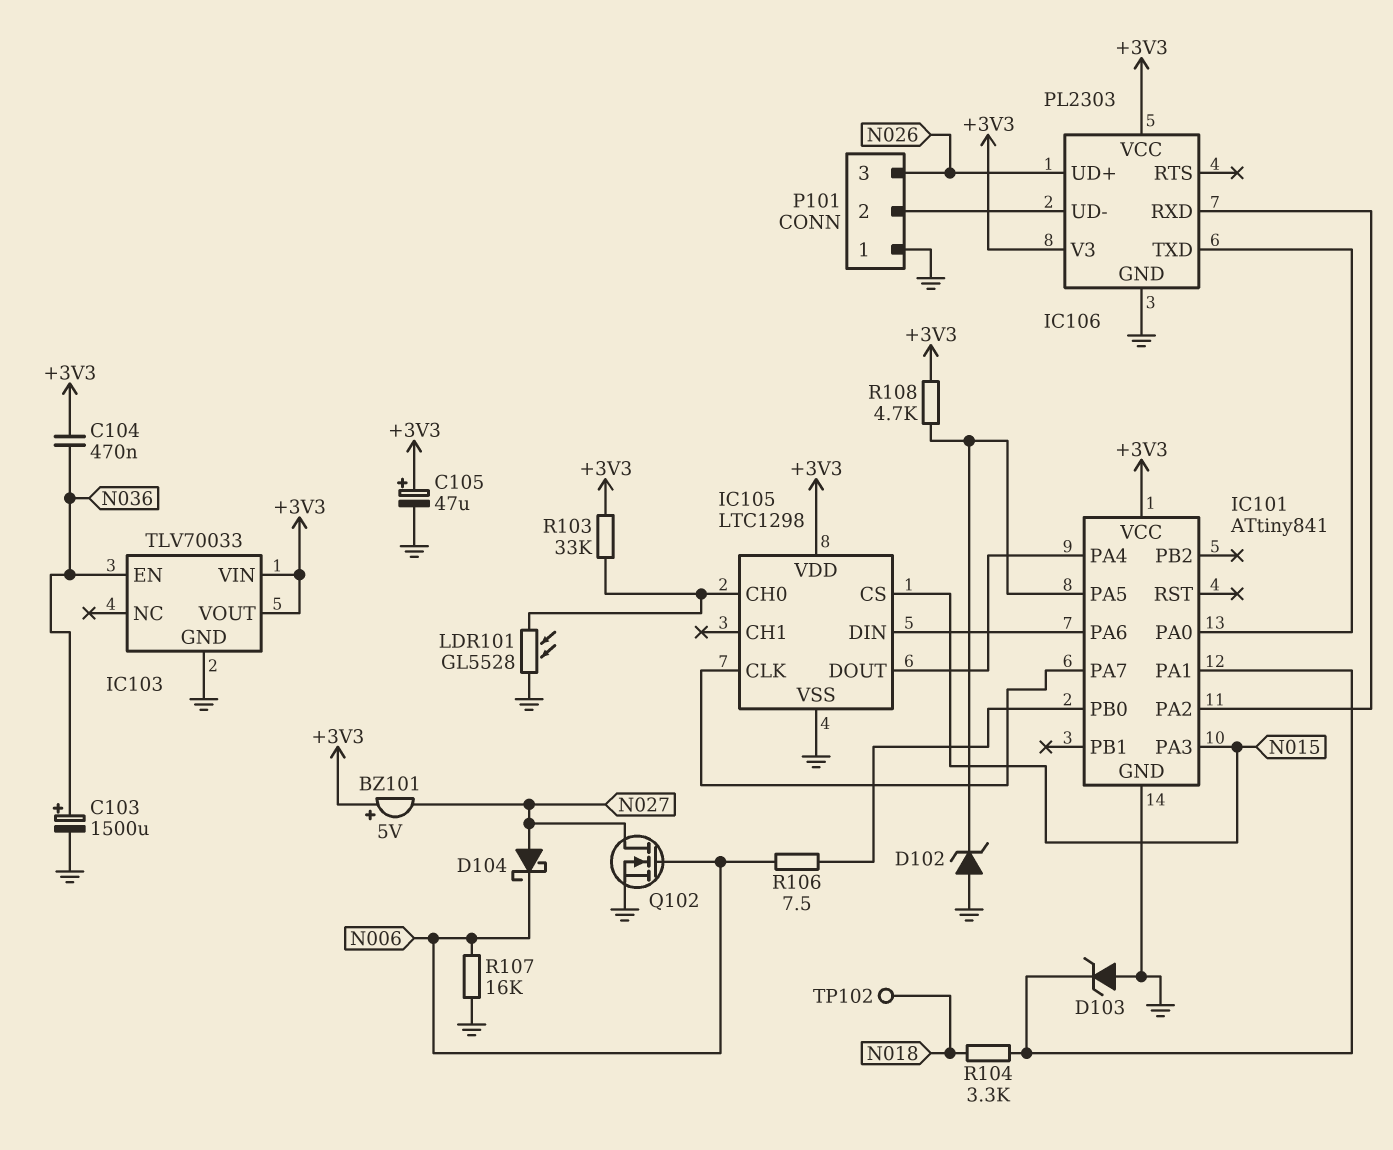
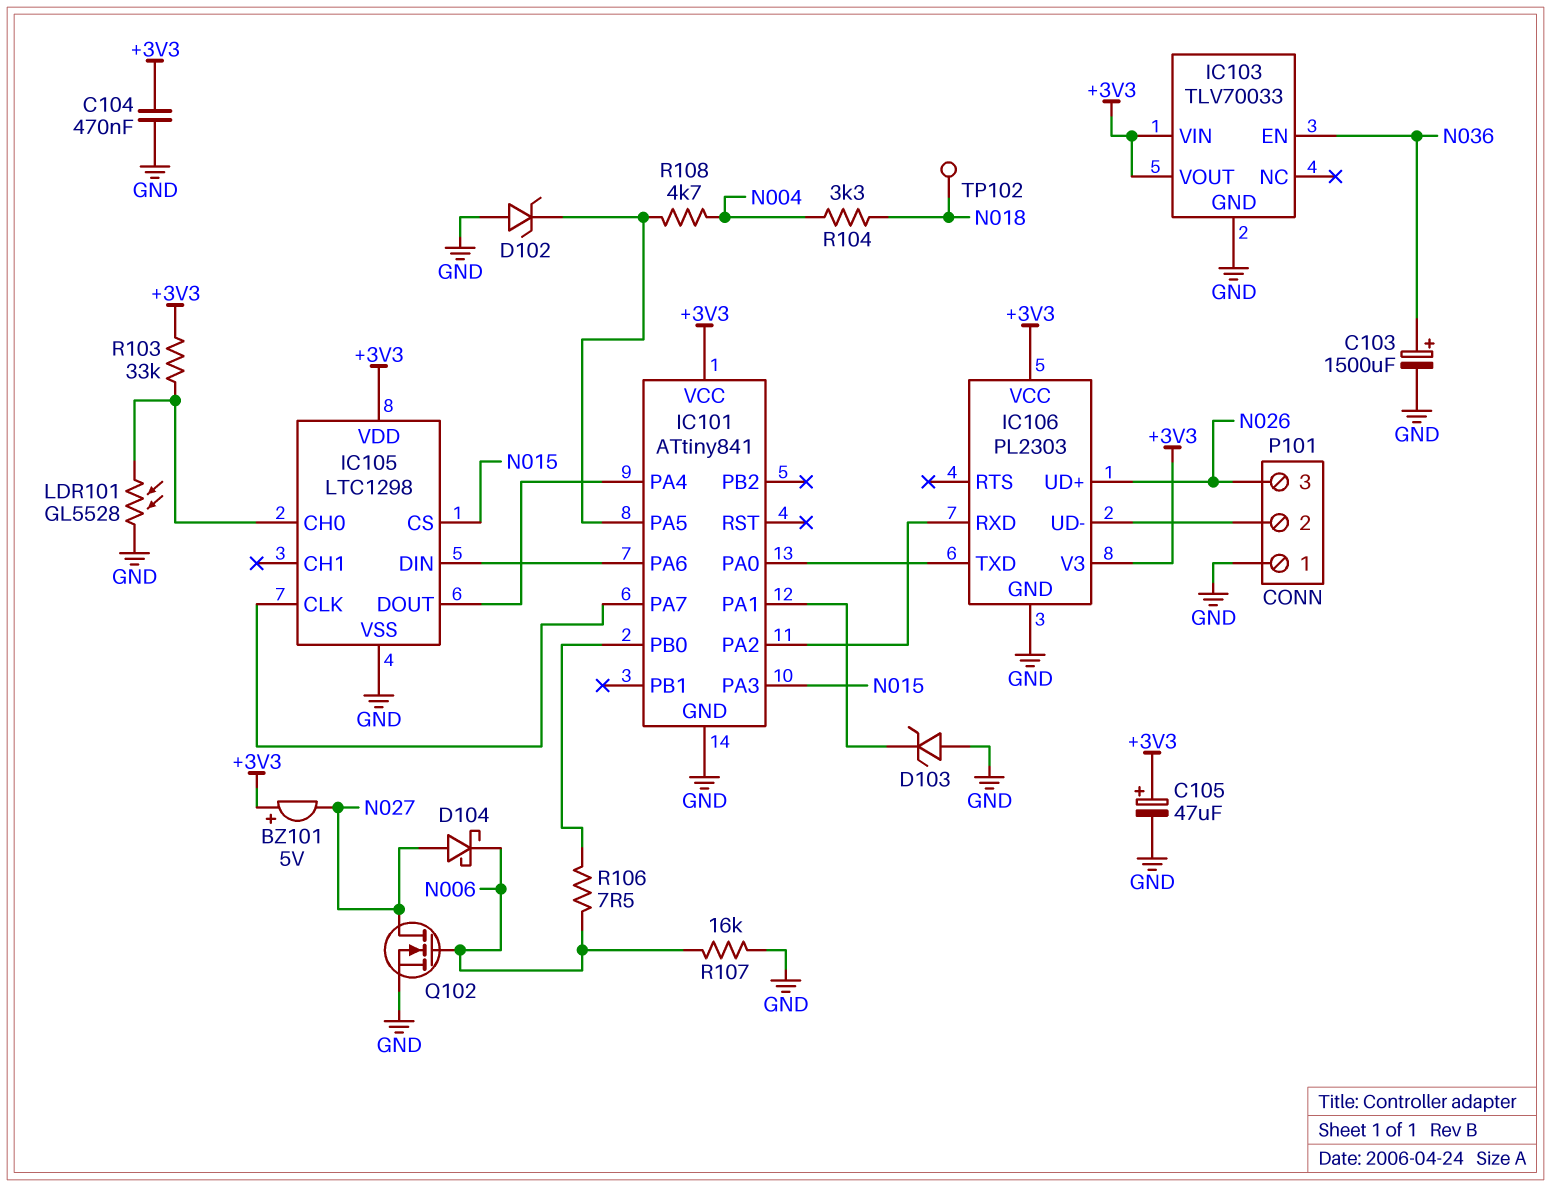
C104: 470nF (+3V3, N036) -> 470nF (+3V3, GND)
R104: 3.3k (IC101/PA1, N018) -> 3.3k (N004, N018)
R108: 4.7k (+3V3, IC101/PA5) -> 4.7k (IC101/PA5, N004)

